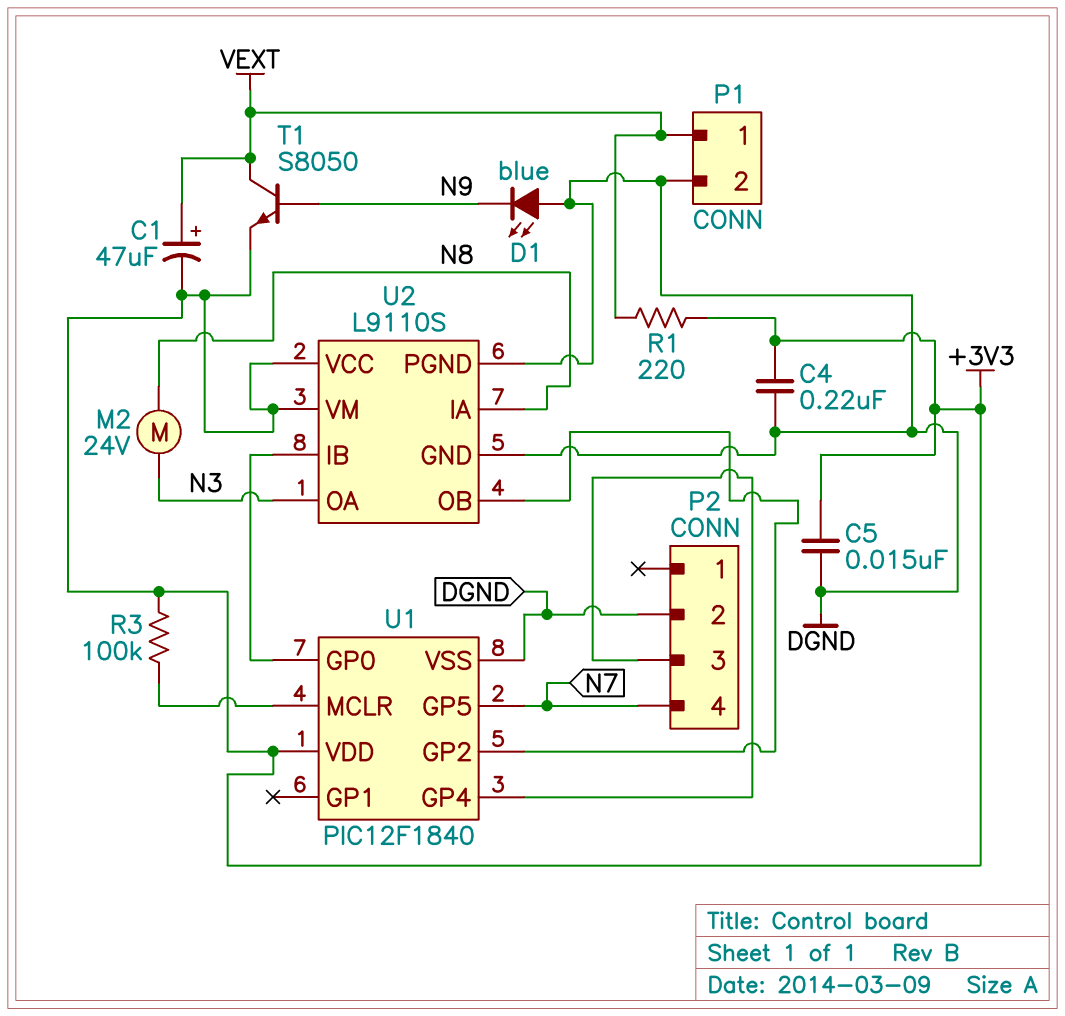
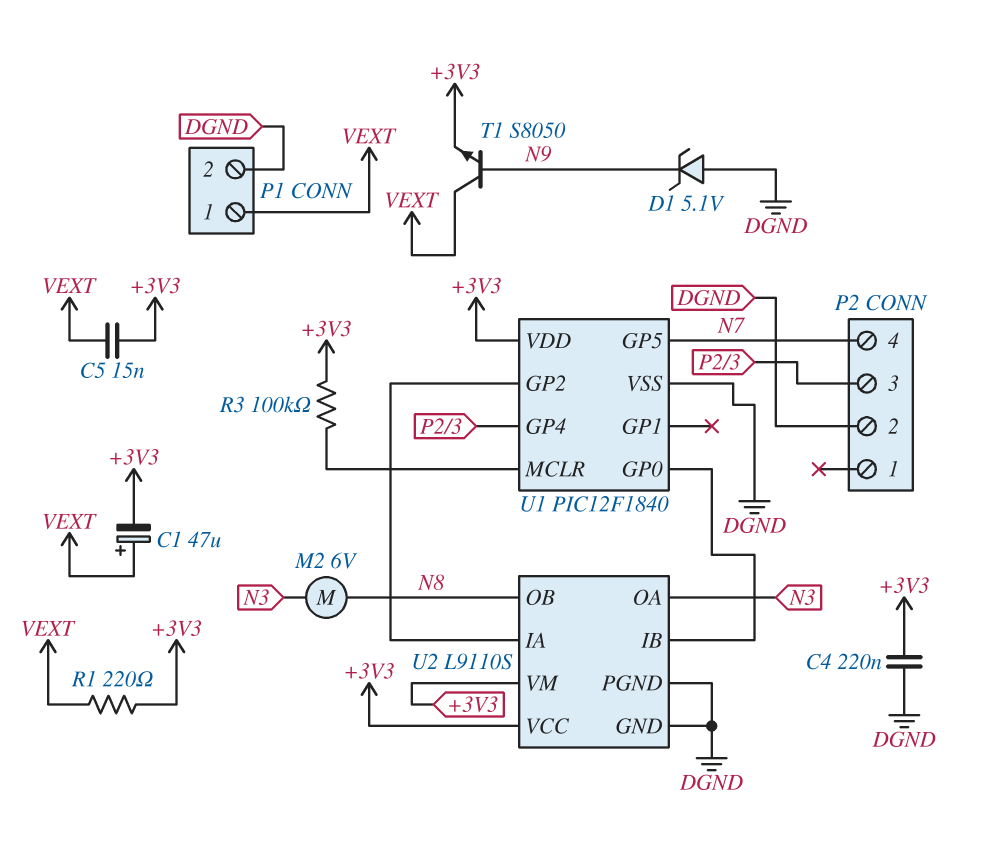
C5: 15nF (+3V3, DGND) -> 15nF (+3V3, VEXT)
D1: LED blue (A DGND, K N9) -> zener 5.1V (A DGND, K N9)
M2: motor 24V (N3, N8) -> motor 6V (N3, N8)
U2 pin IA: N8 -> U1/GP2
U2 pin OB: U1/GP2 -> N8

